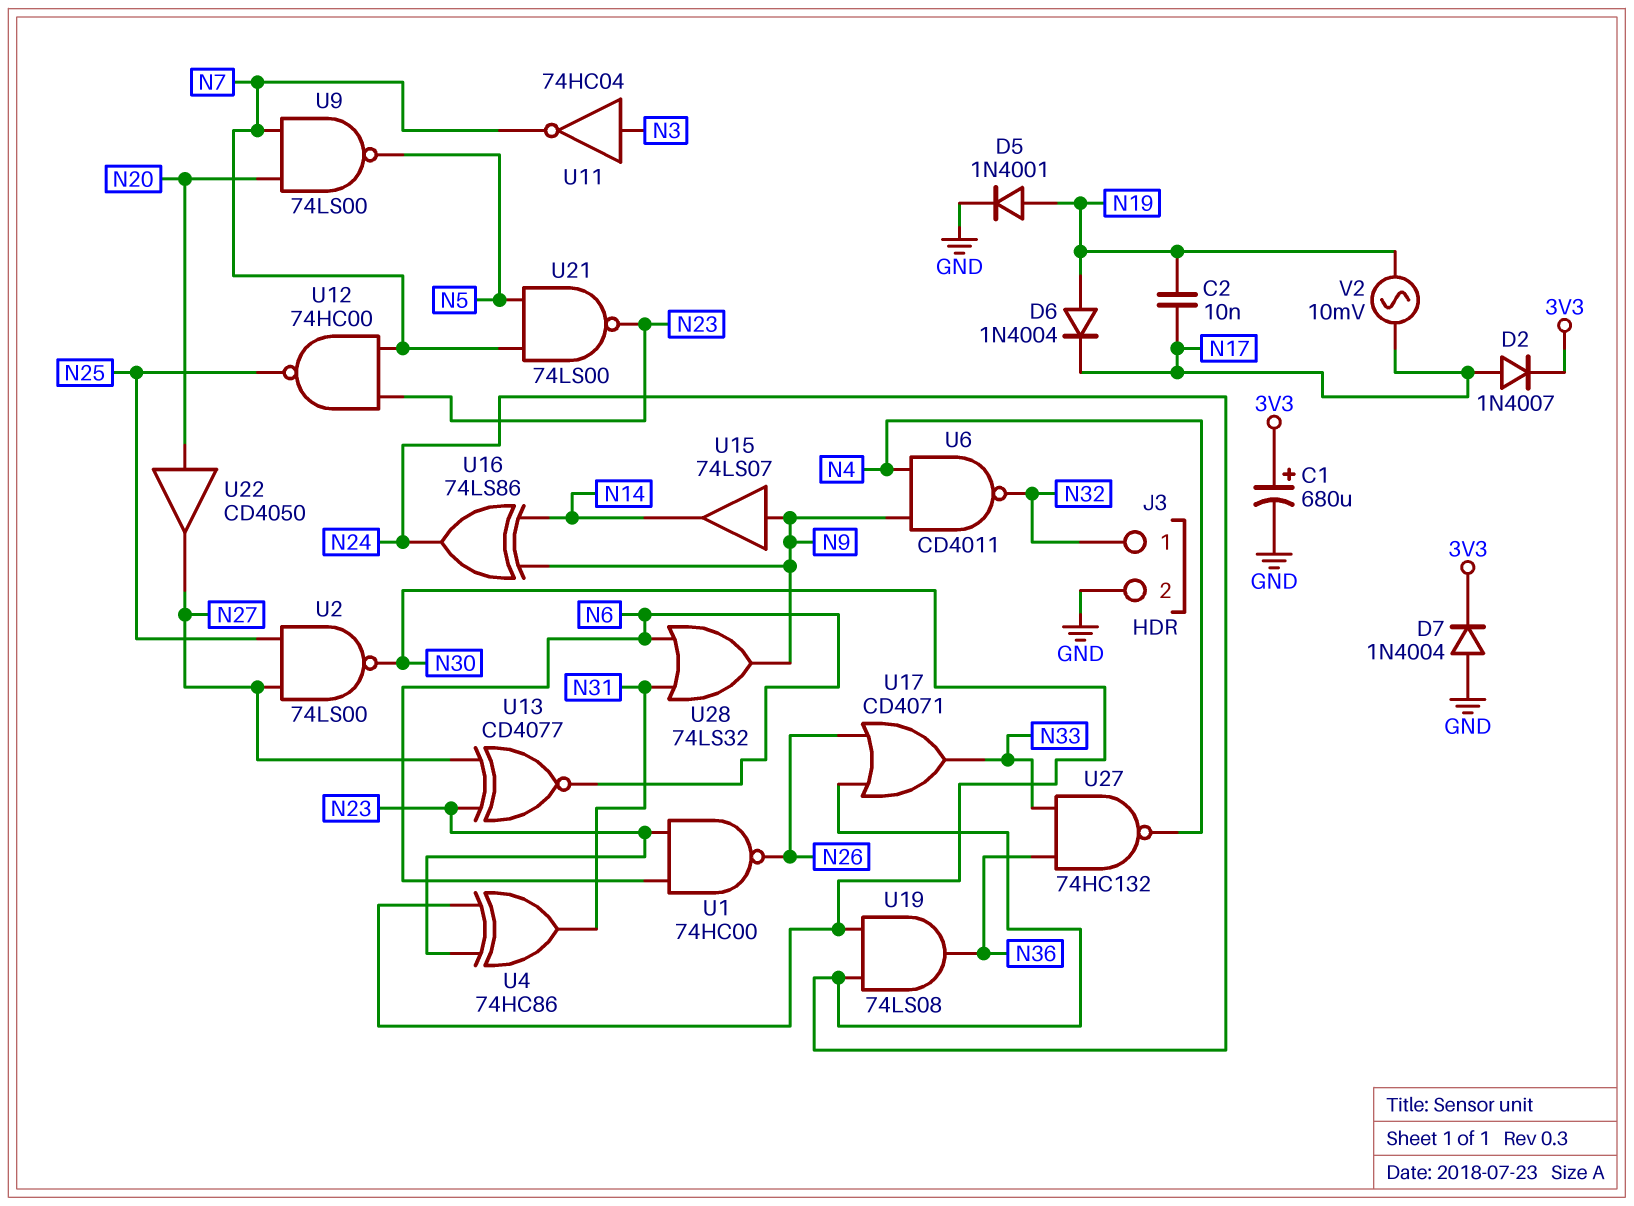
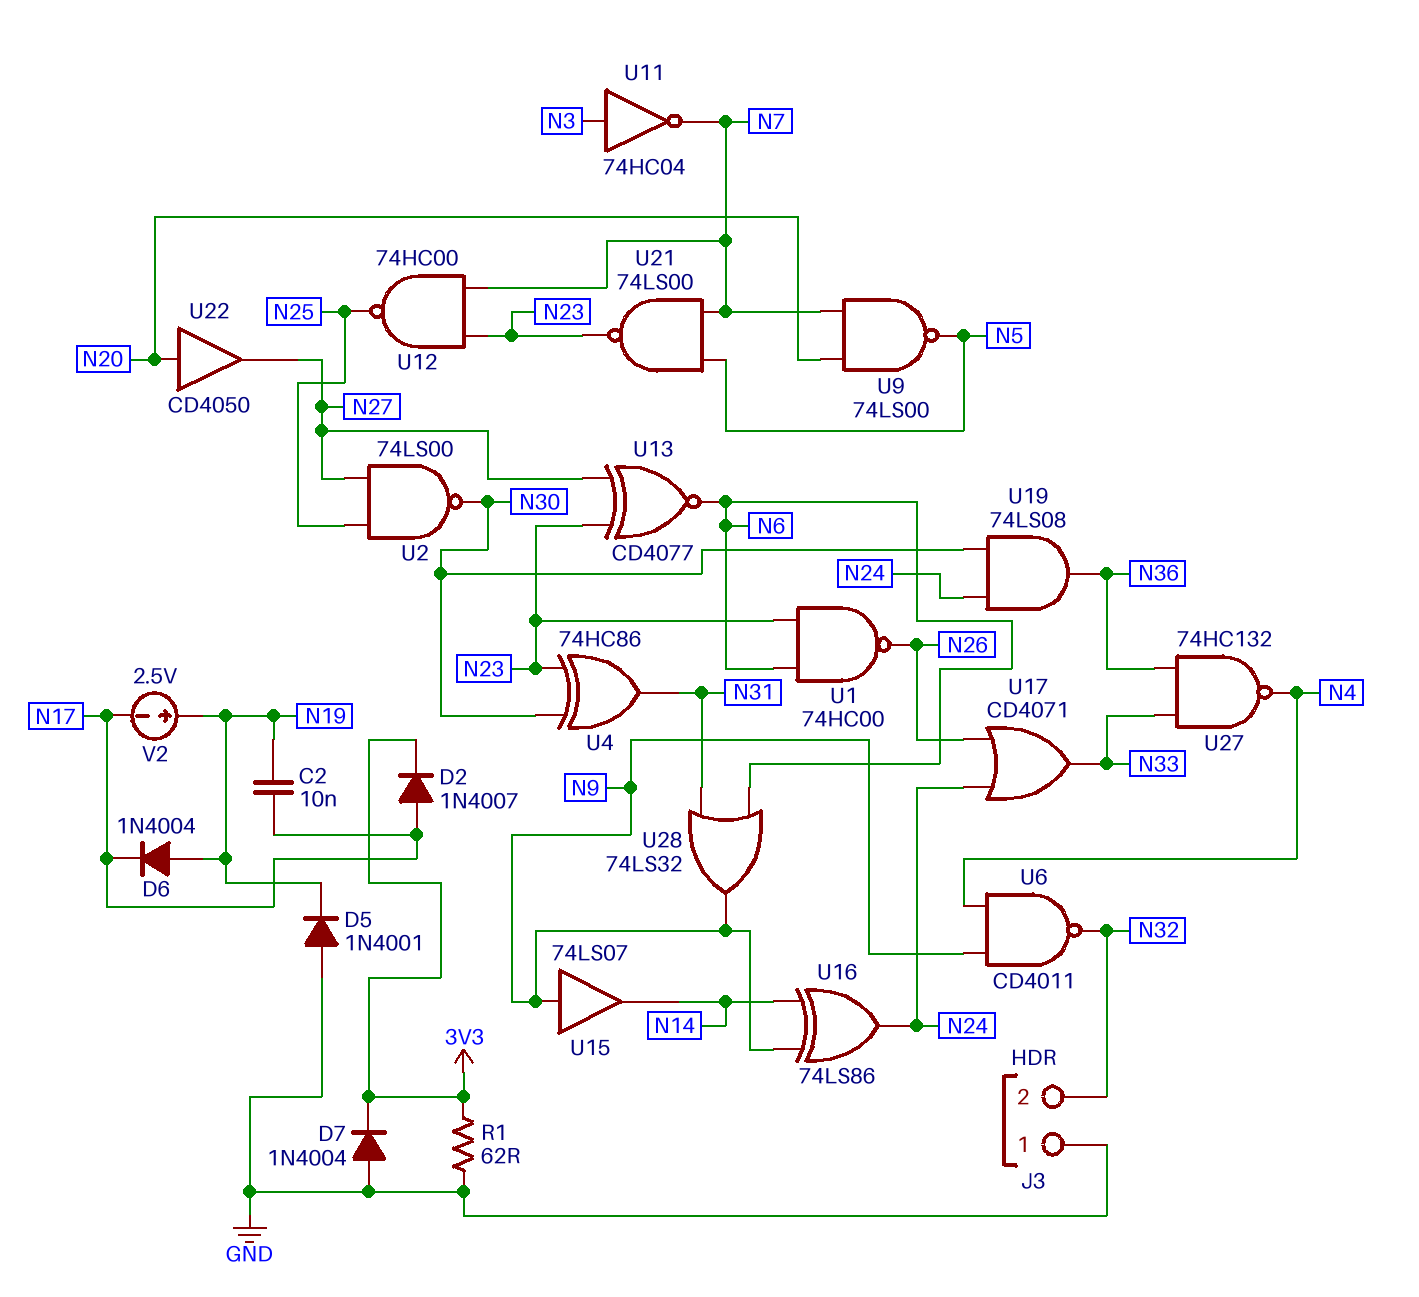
C1: 680uF (plus 3V3, minus GND) -> none
D5: diode 1N4001 (A N19, K GND) -> diode 1N4001 (A GND, K N19)
J3 pin 1: N32 -> GND
J3 pin 2: GND -> N32
R1: none -> 62 (3V3, GND)
V2: AC 10mV (N17, N19) -> 2.5V (plus N19, minus N17)

